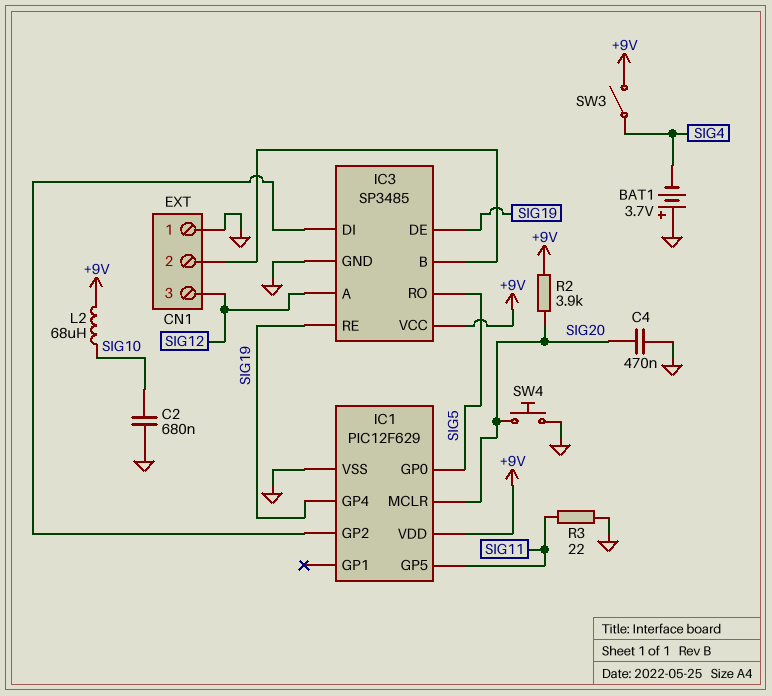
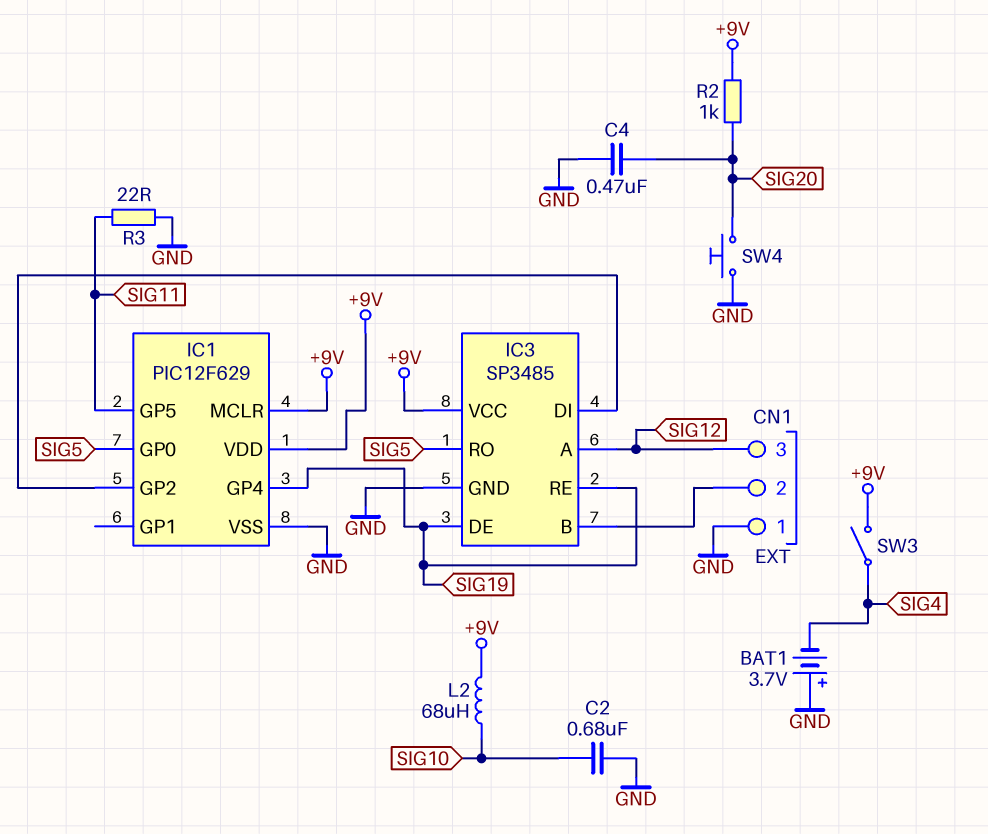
IC1 pin MCLR: SIG20 -> +9V
R2: 3.9k (+9V, SIG20) -> 1k (+9V, SIG20)

